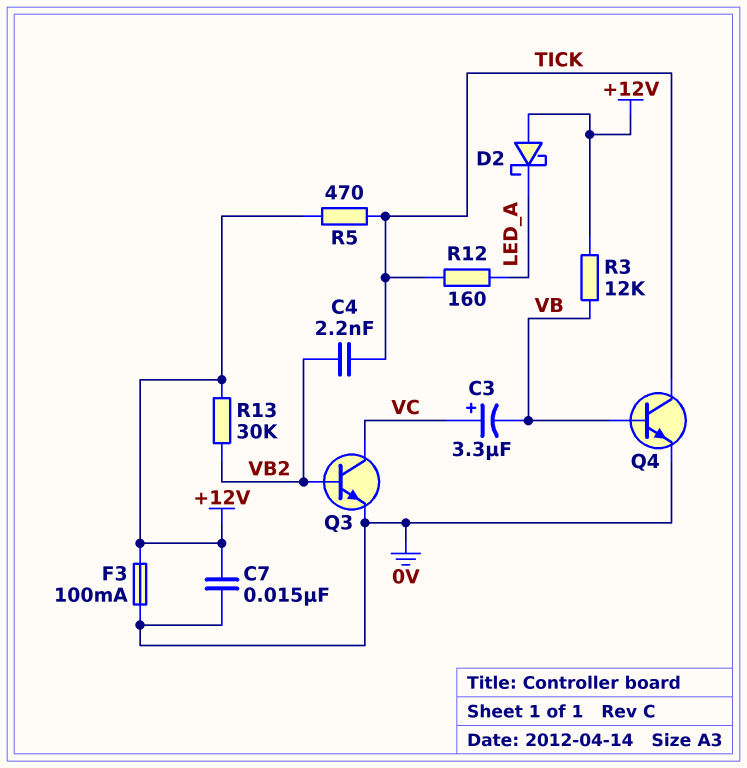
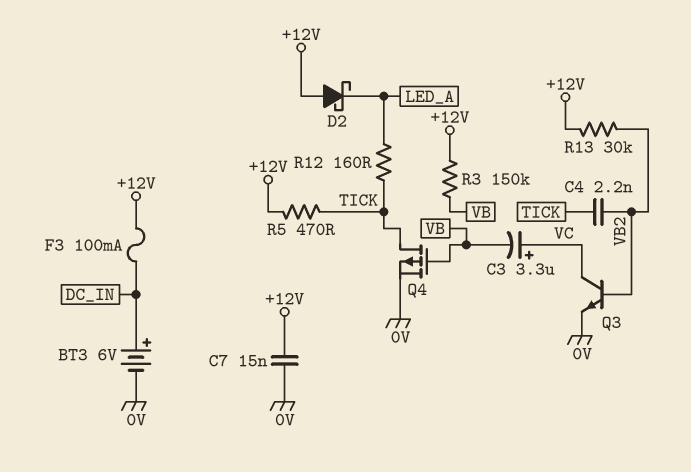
BT3: none -> 6V (plus DC_IN, minus 0V)
F3: 100mA (+12V, 0V) -> 100mA (+12V, DC_IN)
Q4: NPN (B VB, C TICK, E 0V) -> PMOS (G VB, D TICK, S 0V)
R3: 12k (+12V, VB) -> 150k (+12V, VB)

